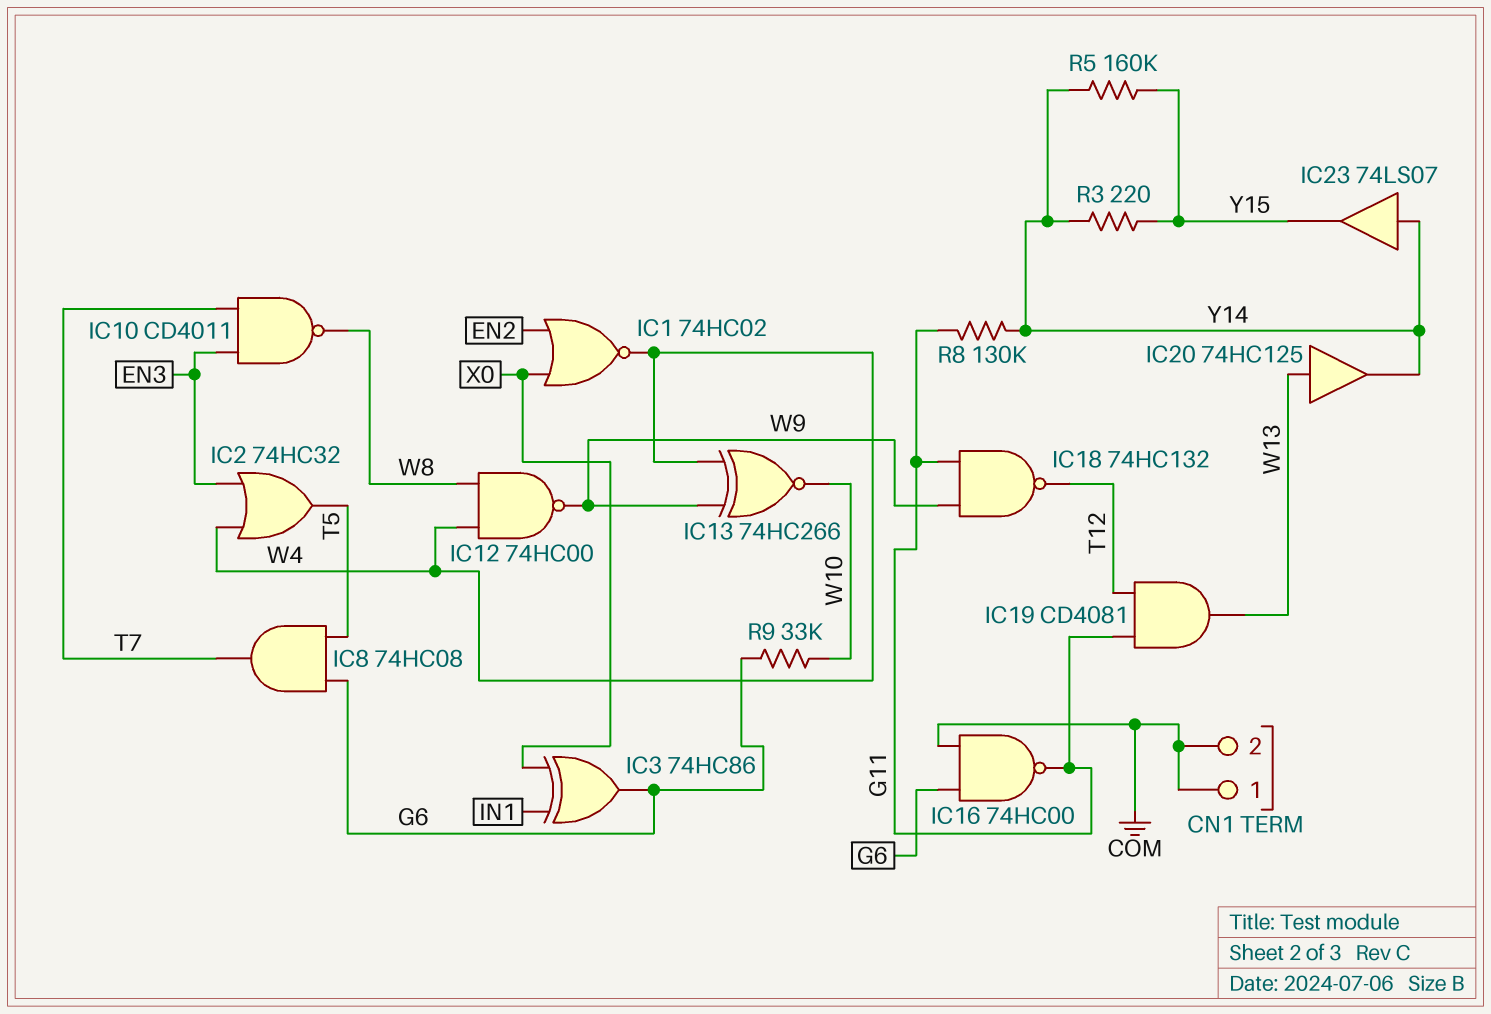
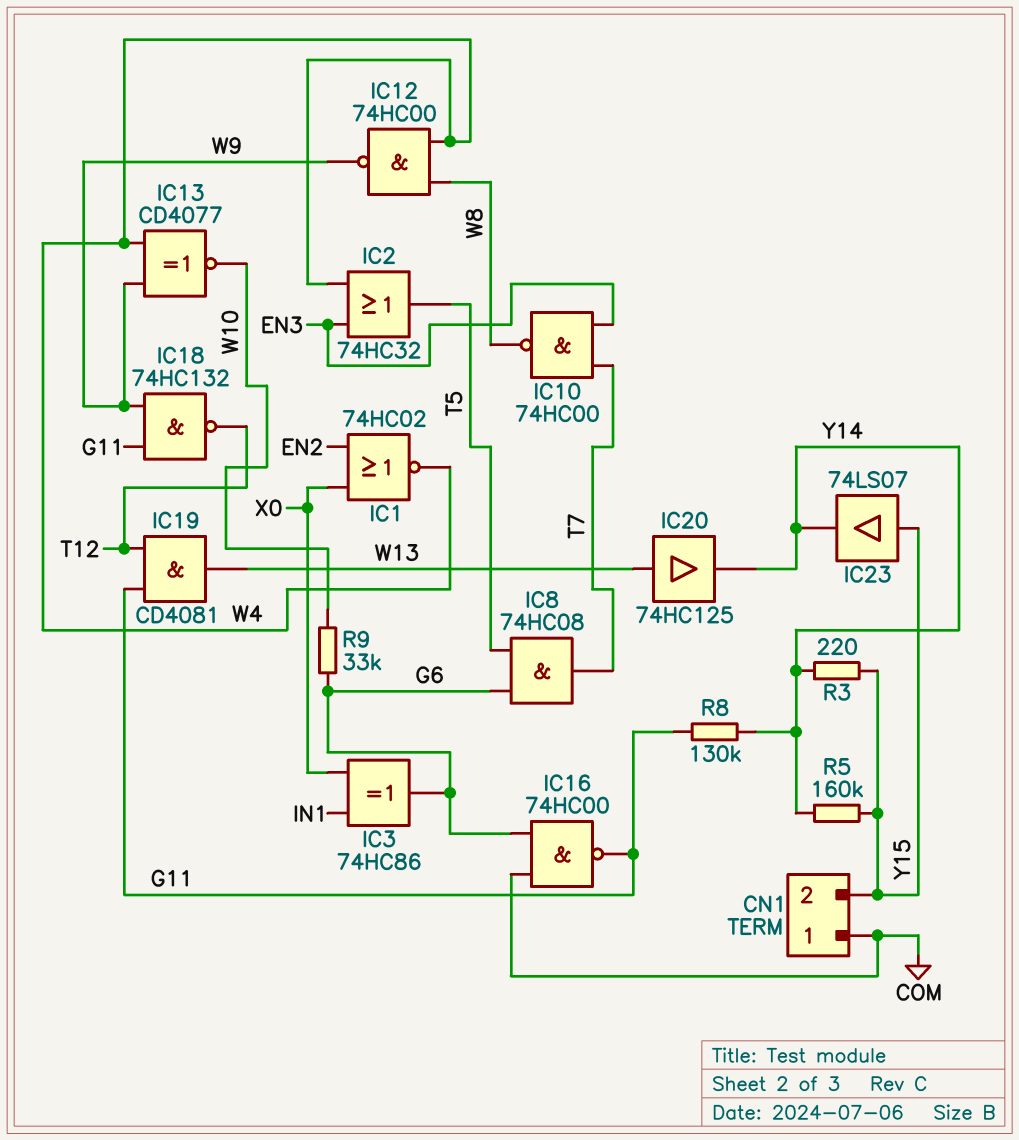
CN1 pin 2: COM -> Y15
IC10: NAND CD4011 (in EN3, in T7, out W8) -> NAND 74HC00 (in EN3, in T7, out W8)
IC13: XNOR 74HC266 (in W4, in W9, out W10) -> XNOR CD4077 (in W4, in W9, out W10)
IC23: buffer 74LS07 (in Y14, out Y15) -> buffer 74LS07 (in Y15, out Y14)

